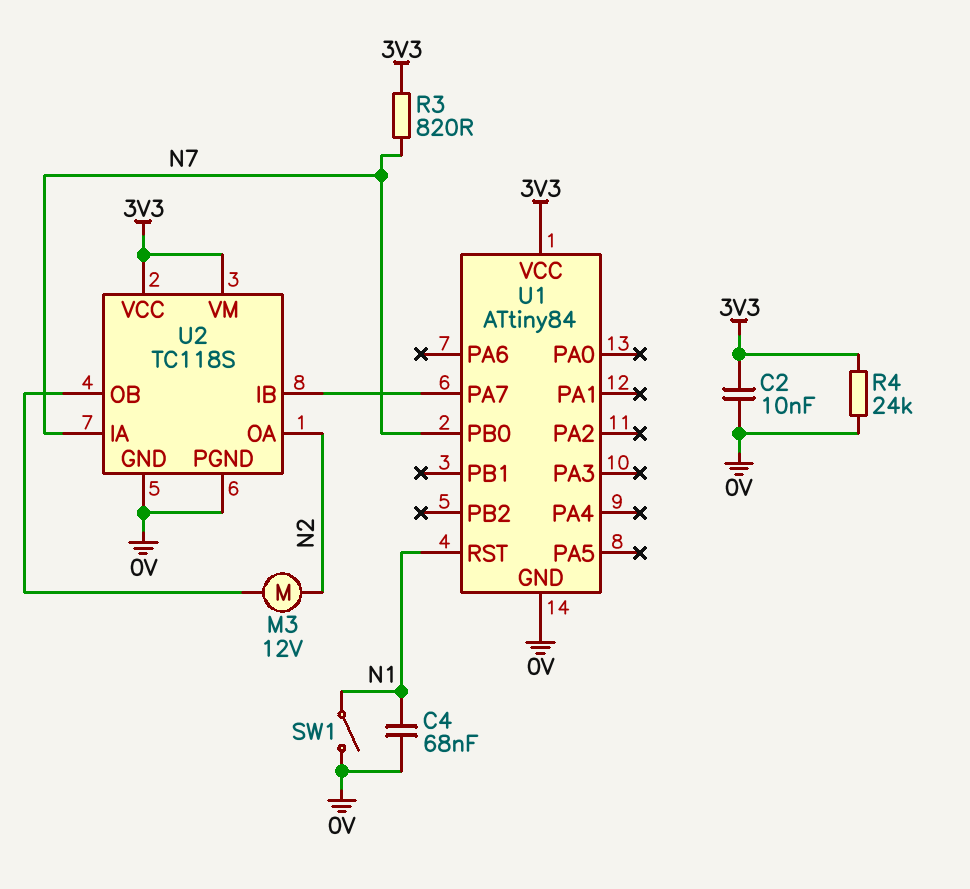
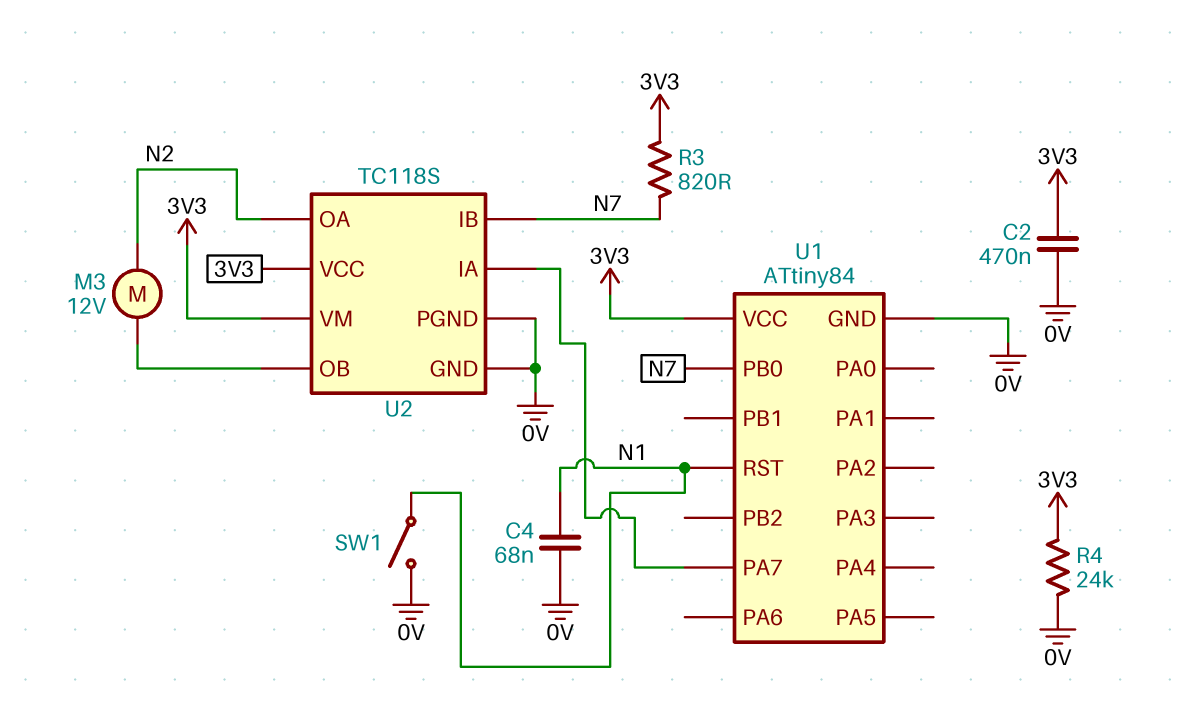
C2: 10nF (0V, 3V3) -> 470nF (0V, 3V3)
U2 pin IA: N7 -> U1/PA7
U2 pin IB: U1/PA7 -> N7

